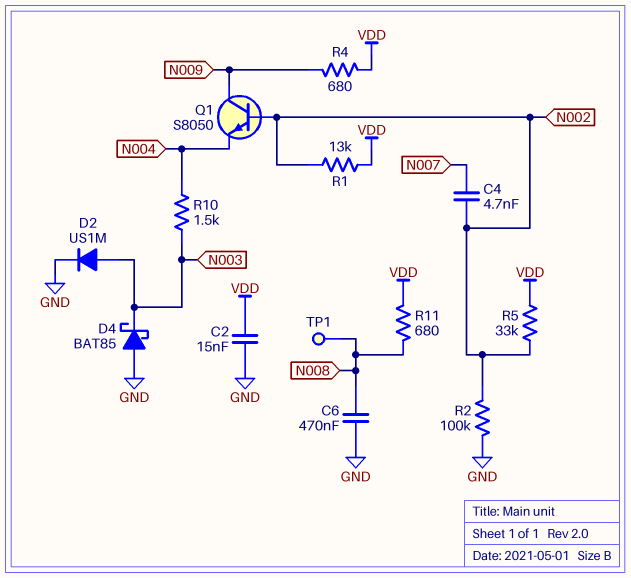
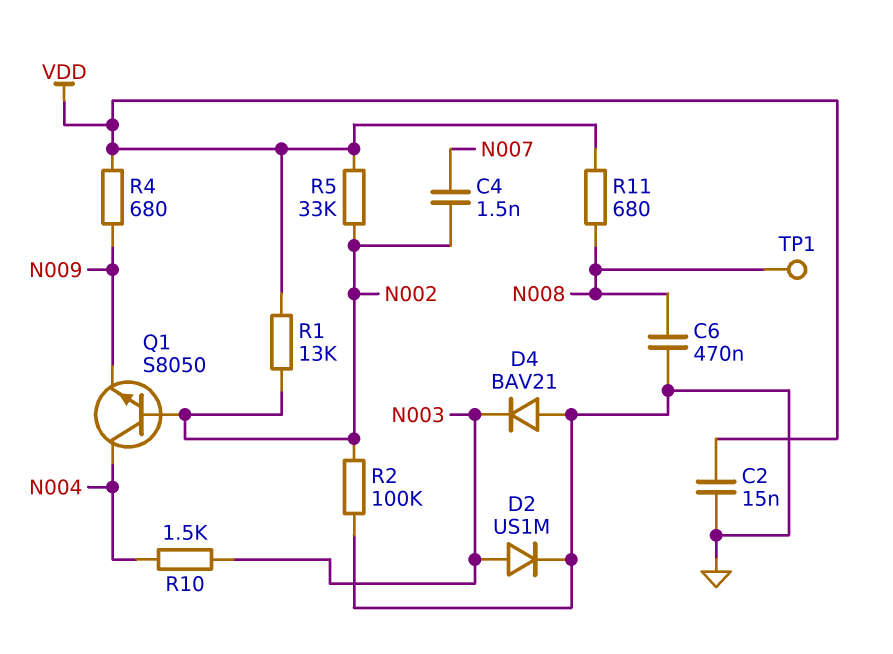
C4: 4.7nF (N002, N007) -> 1.5nF (N002, N007)
D4: schottky BAT85 (A GND, K N003) -> diode BAV21 (A GND, K N003)
Q1: NPN S8050 (B N002, C N009, E N004) -> NPN S8050 (B N002, C N004, E N009)

